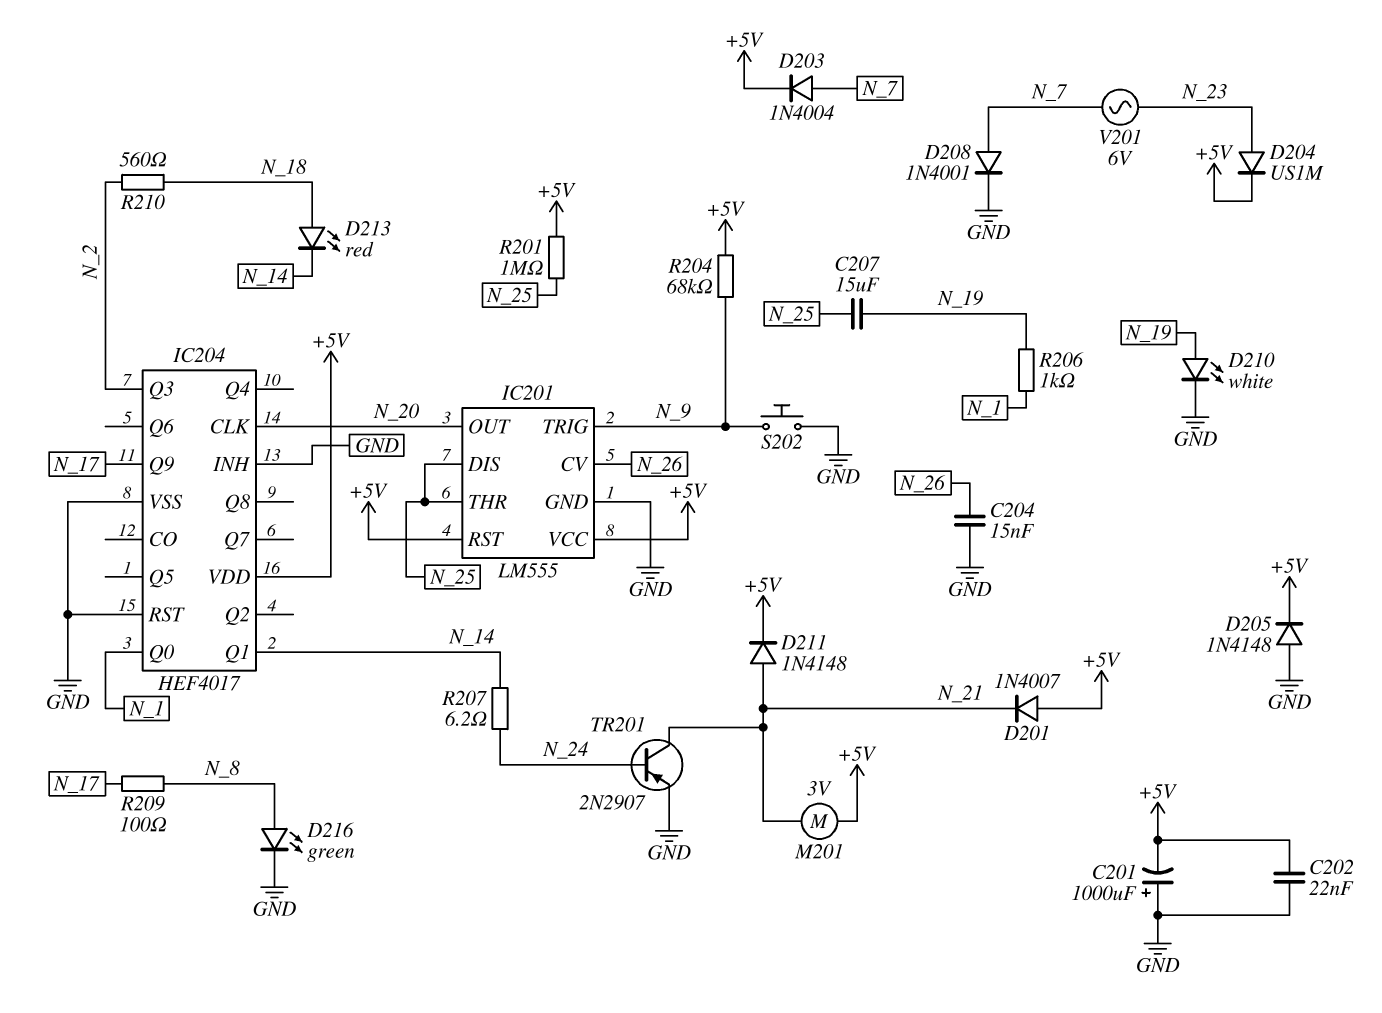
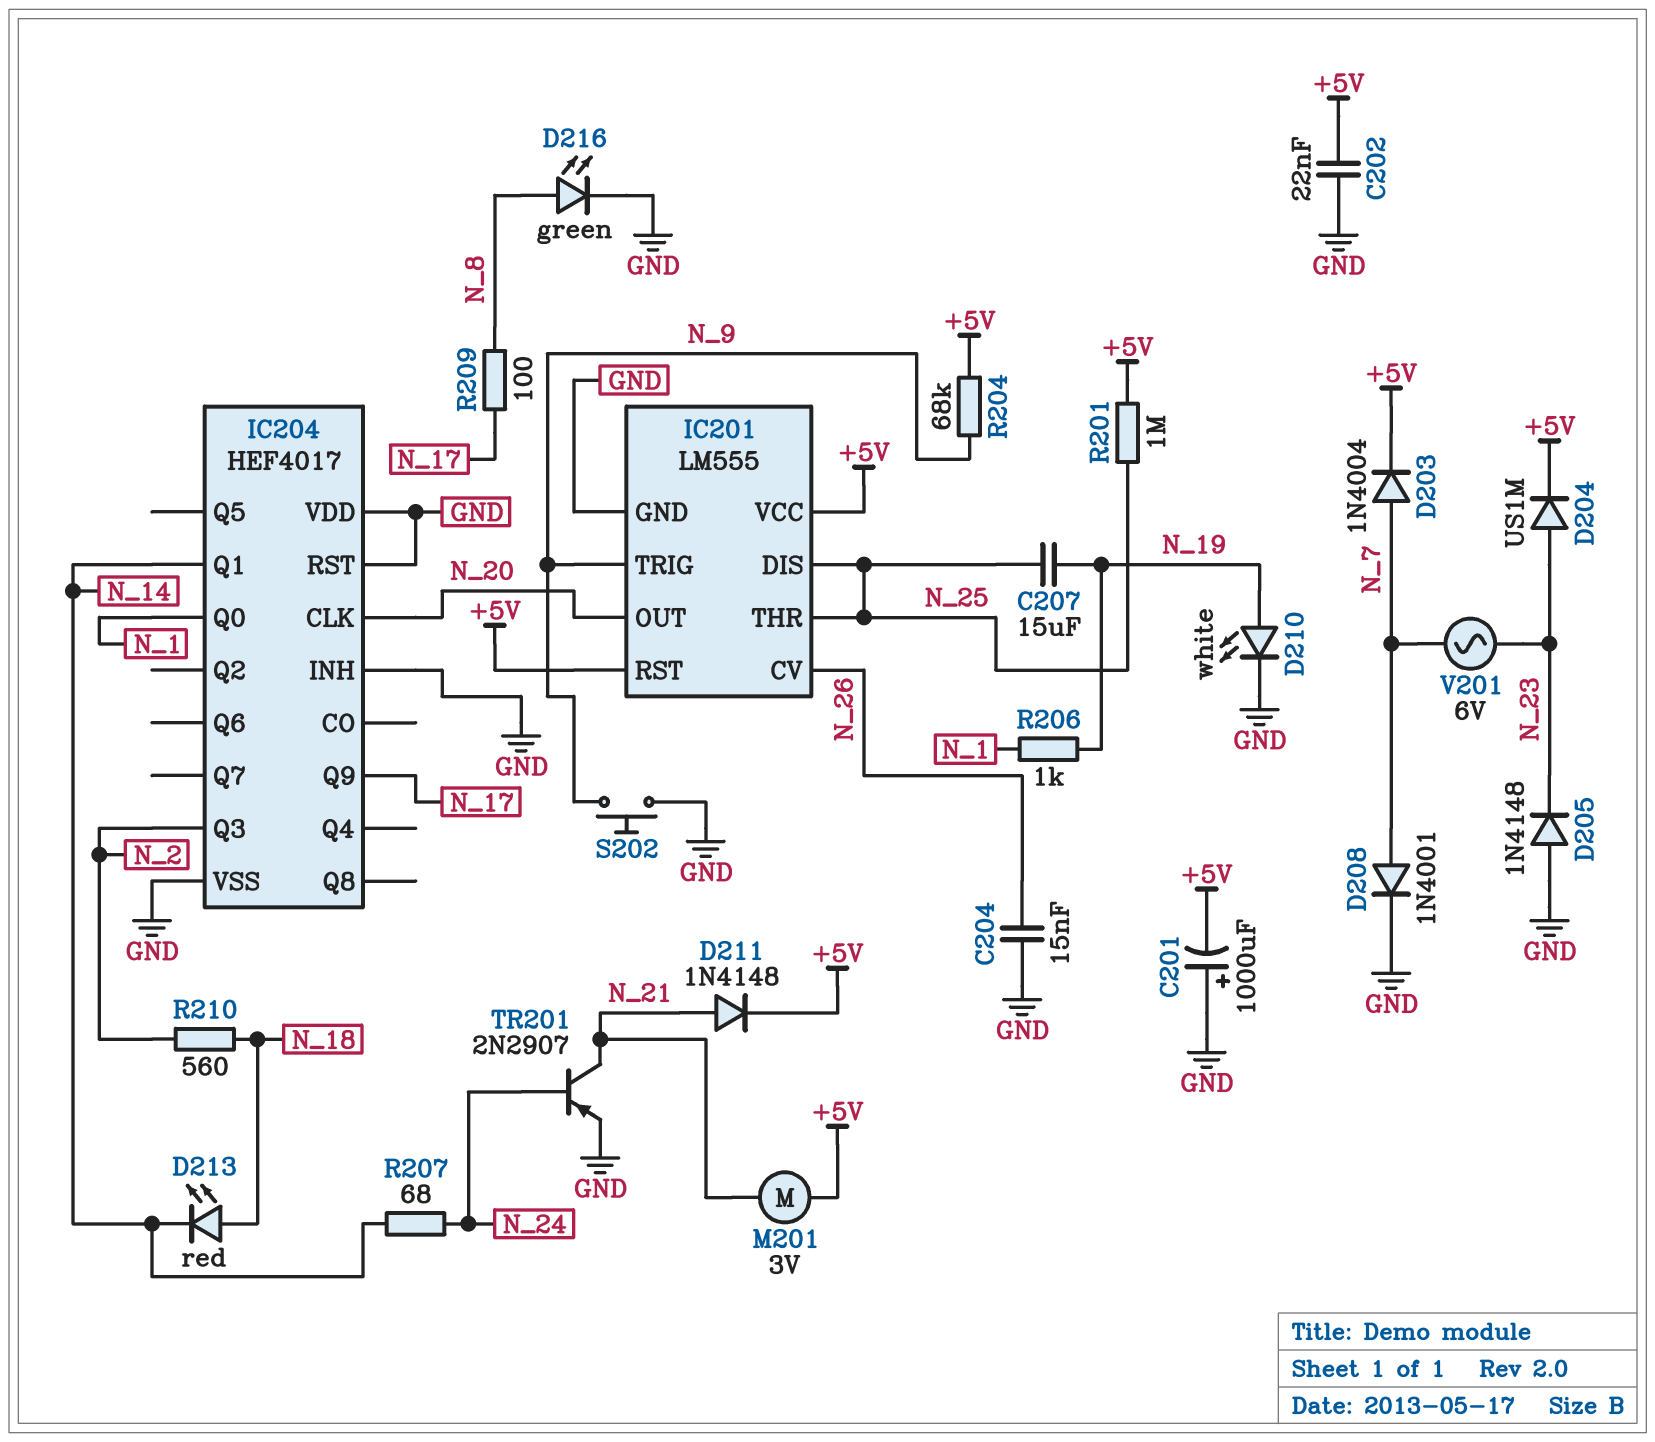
D201: diode 1N4007 (A +5V, K N_21) -> none
D205: diode 1N4148 (A GND, K +5V) -> diode 1N4148 (A GND, K N_23)
IC204 pin VDD: +5V -> GND
R207: 6.2 (N_14, N_24) -> 68 (N_14, N_24)

